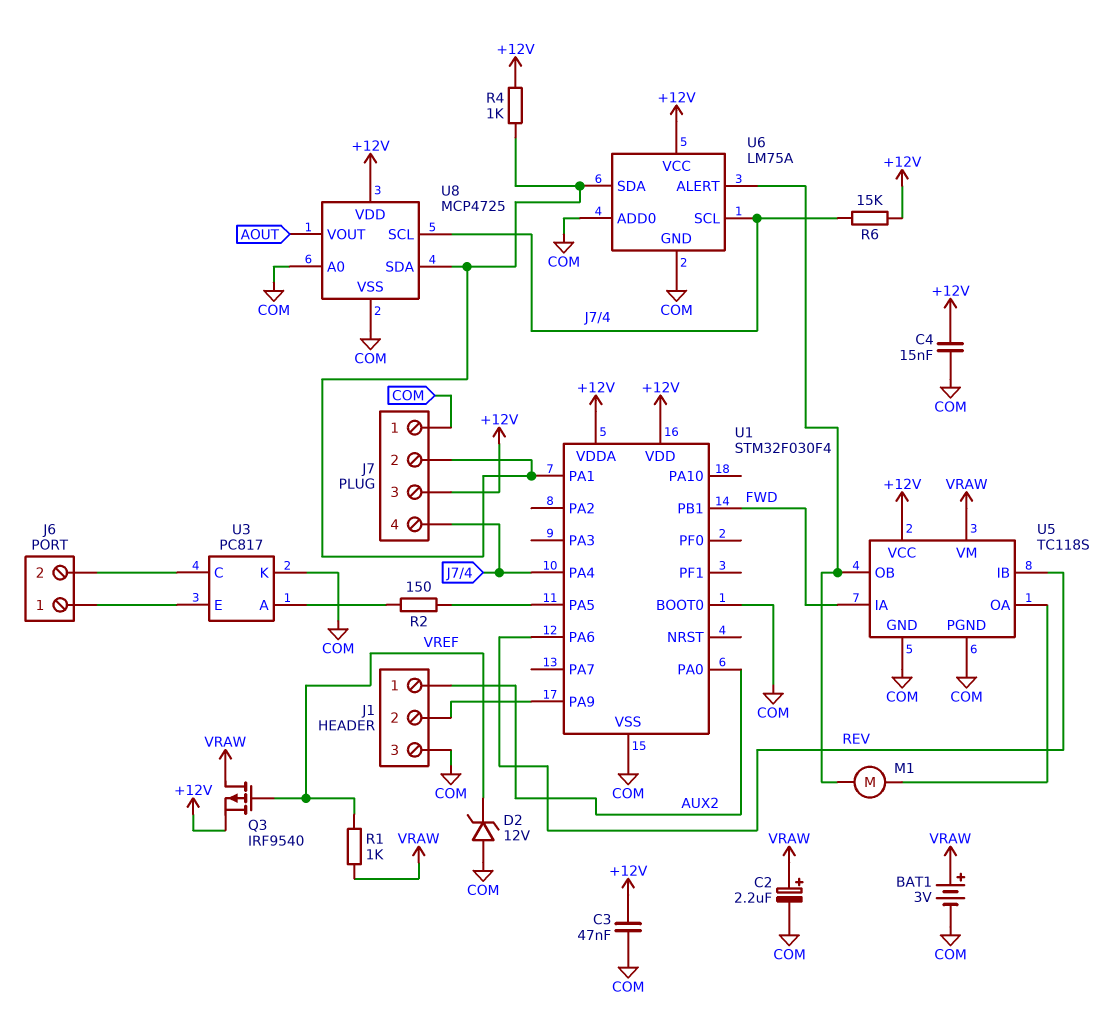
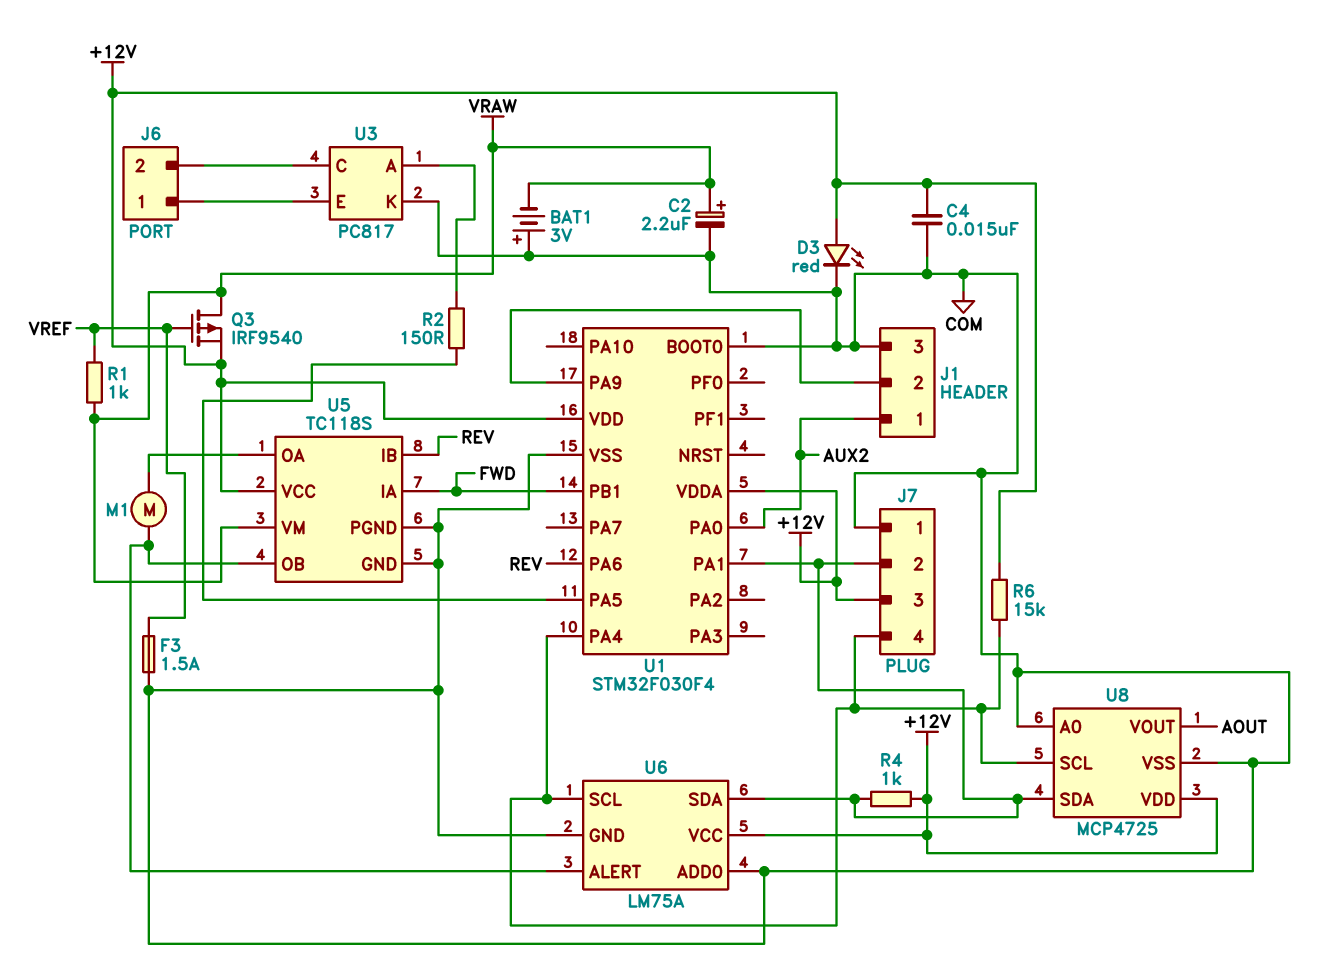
BAT1: 3V (plus VRAW, minus COM) -> 3V (plus COM, minus VRAW)
C3: 47nF (+12V, COM) -> none
D2: zener 12V (A COM, K VREF) -> none
D3: none -> LED red (A +12V, K COM)
F3: none -> 1.5A (COM, VREF)

